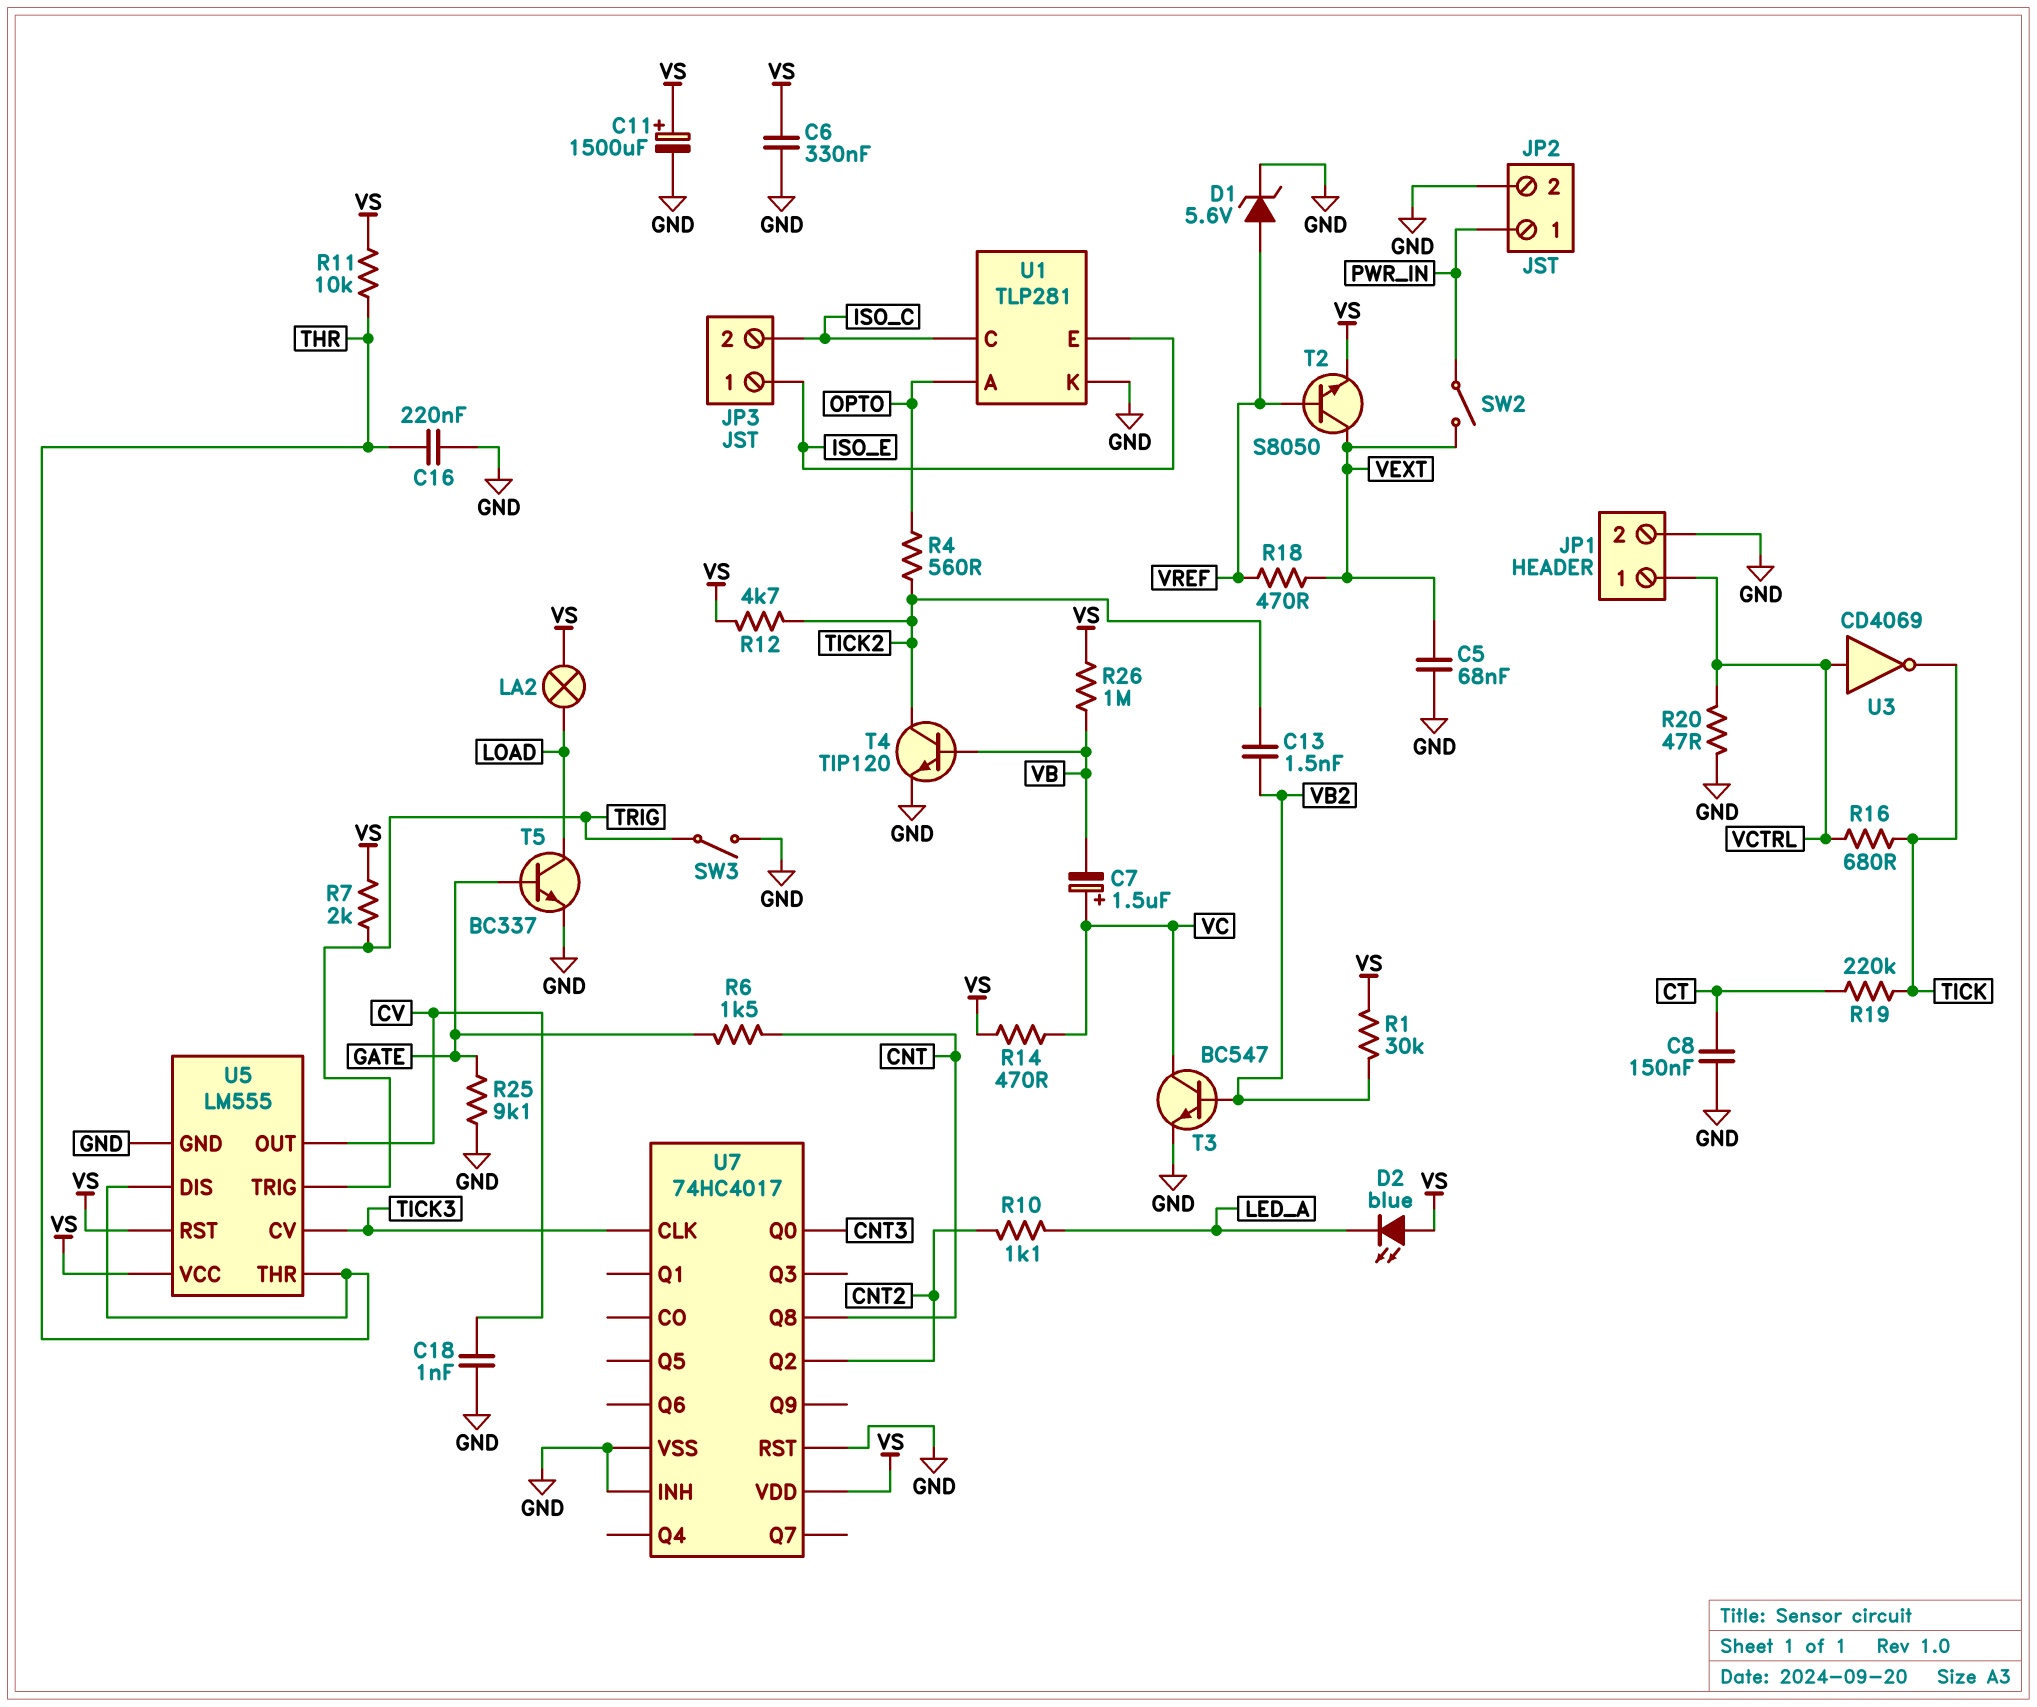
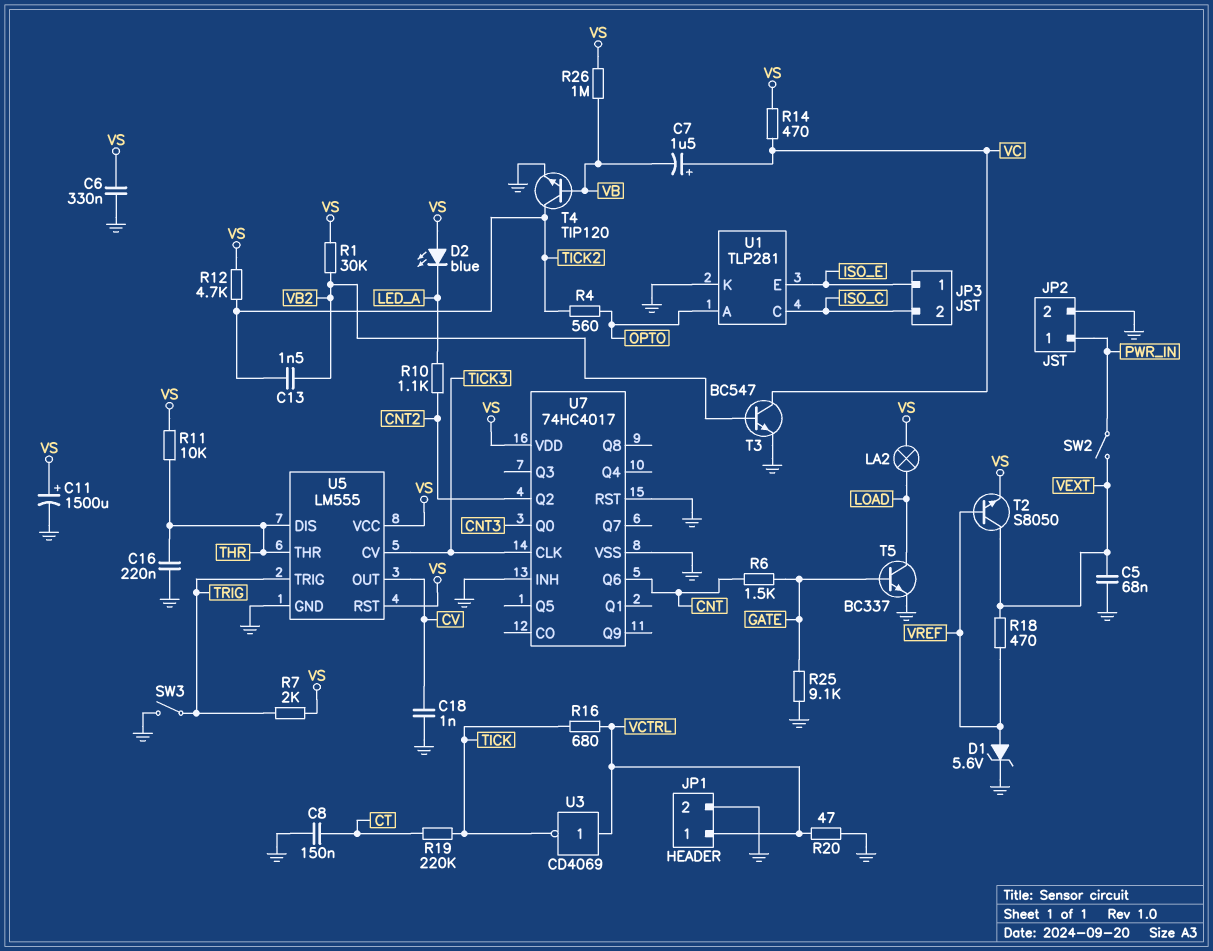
U7 pin Q6: none -> CNT
U7 pin Q8: CNT -> none

